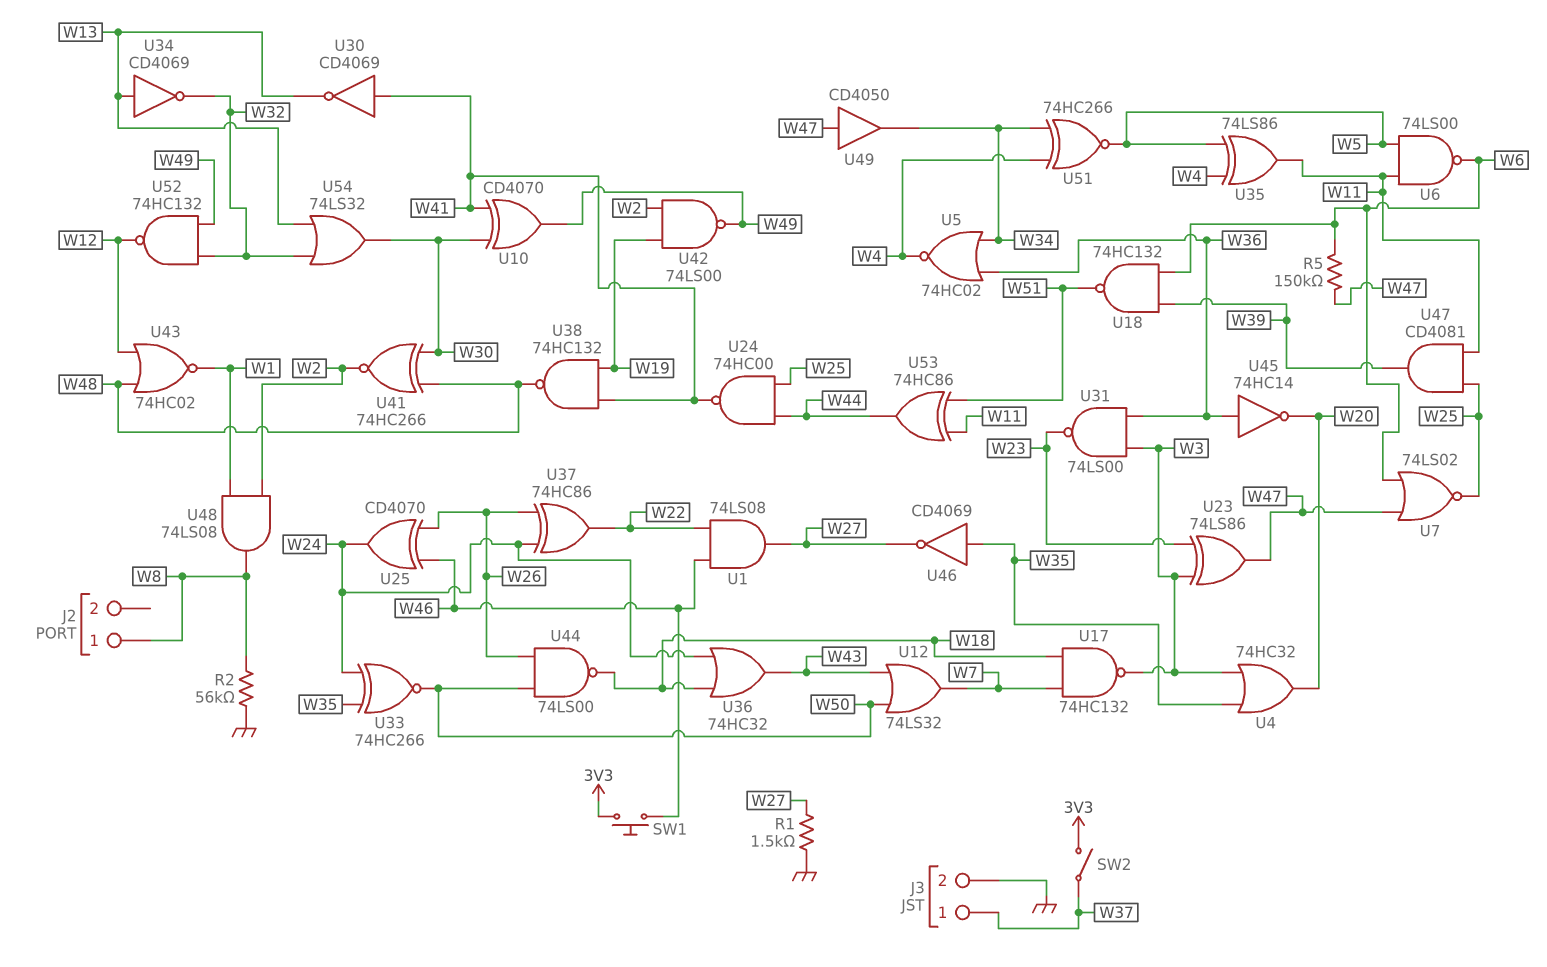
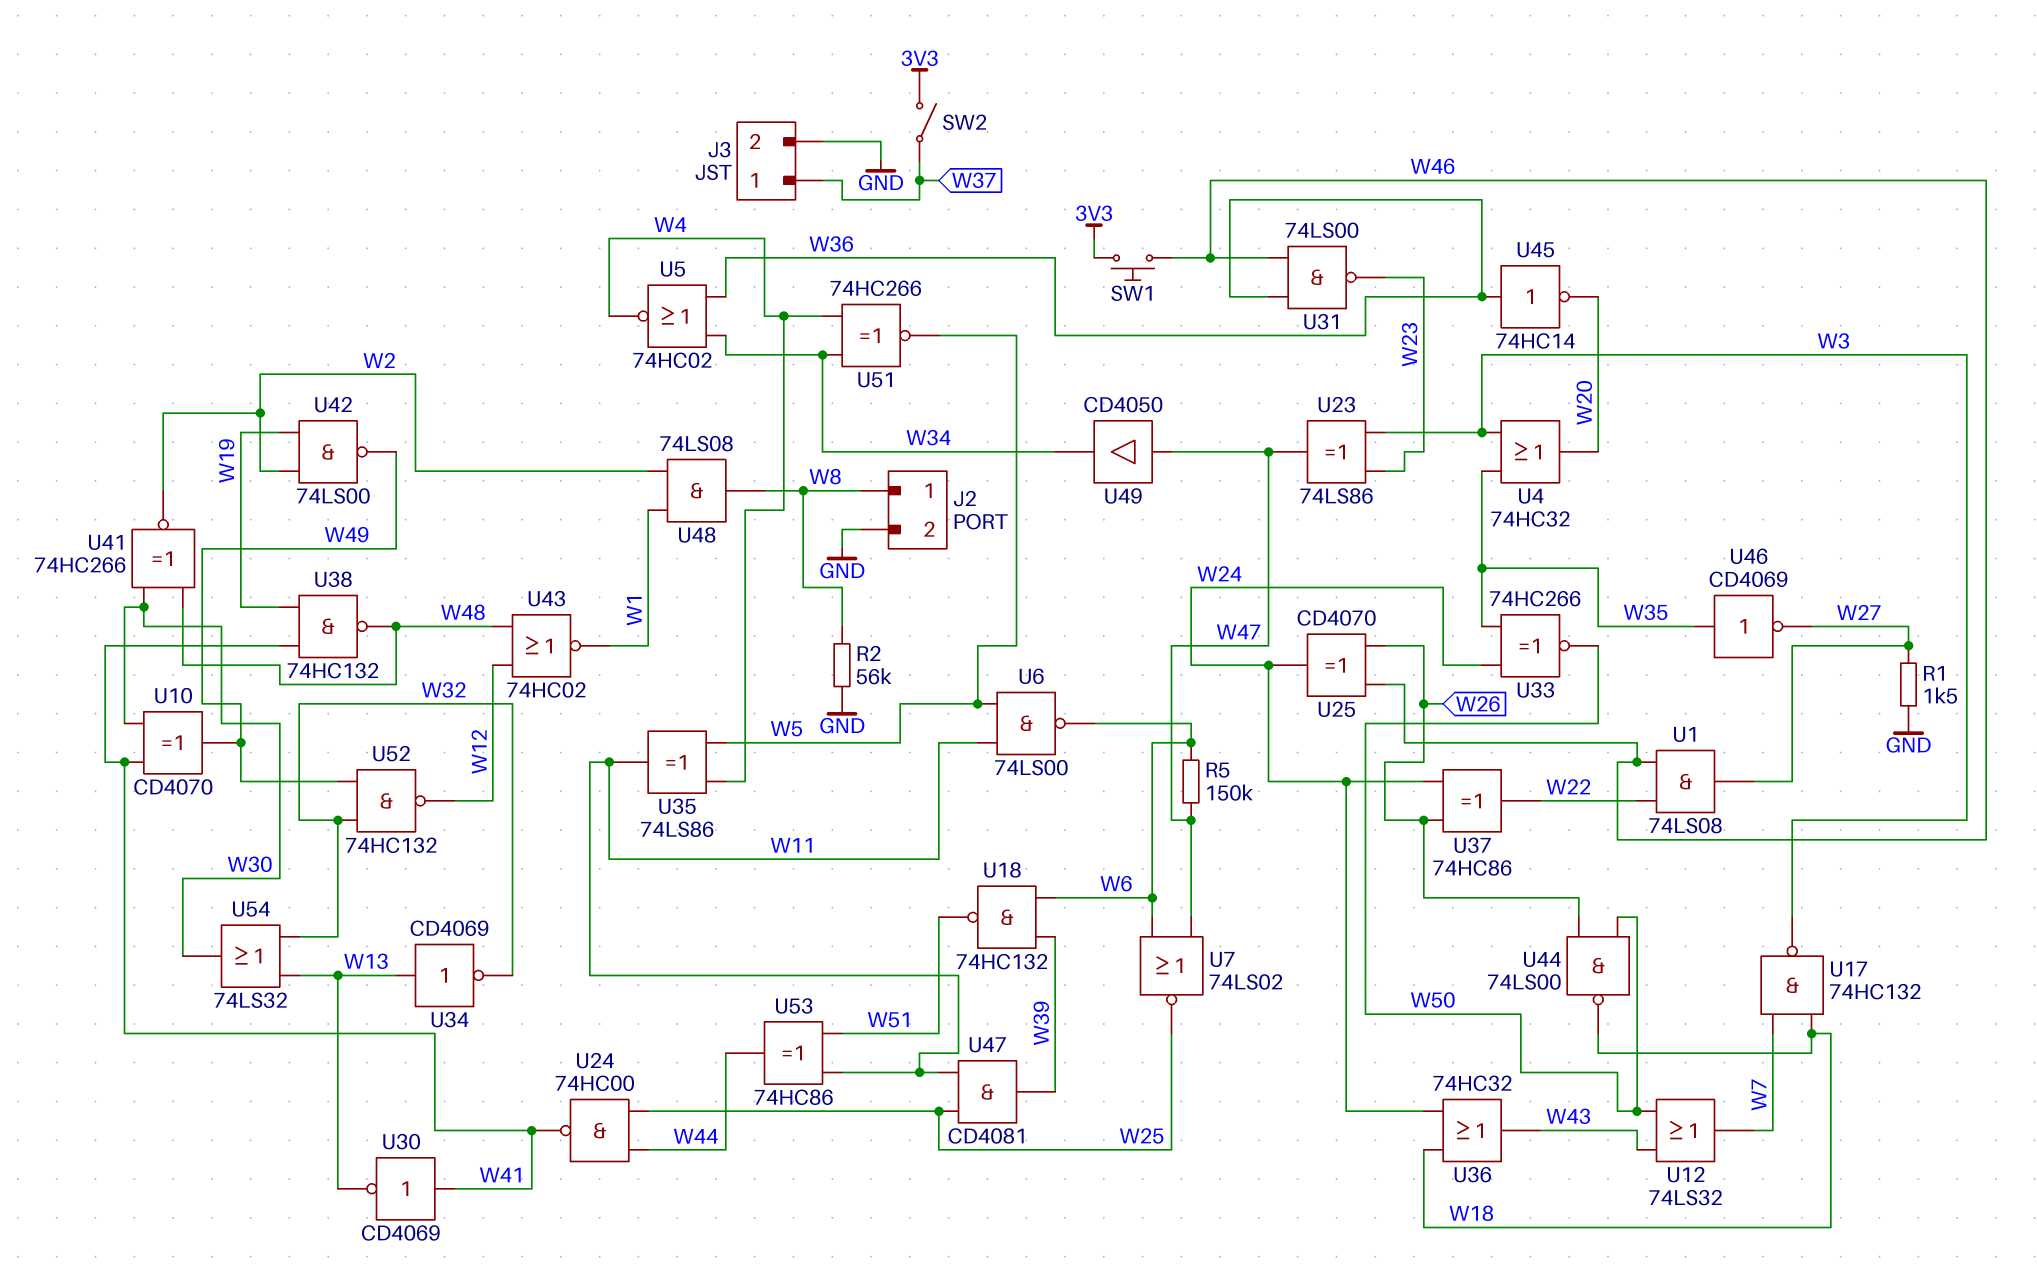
J2 pin 2: none -> GND
U31: NAND 74LS00 (in W3, in W36, out W23) -> NAND 74LS00 (in W36, in W46, out W23)

